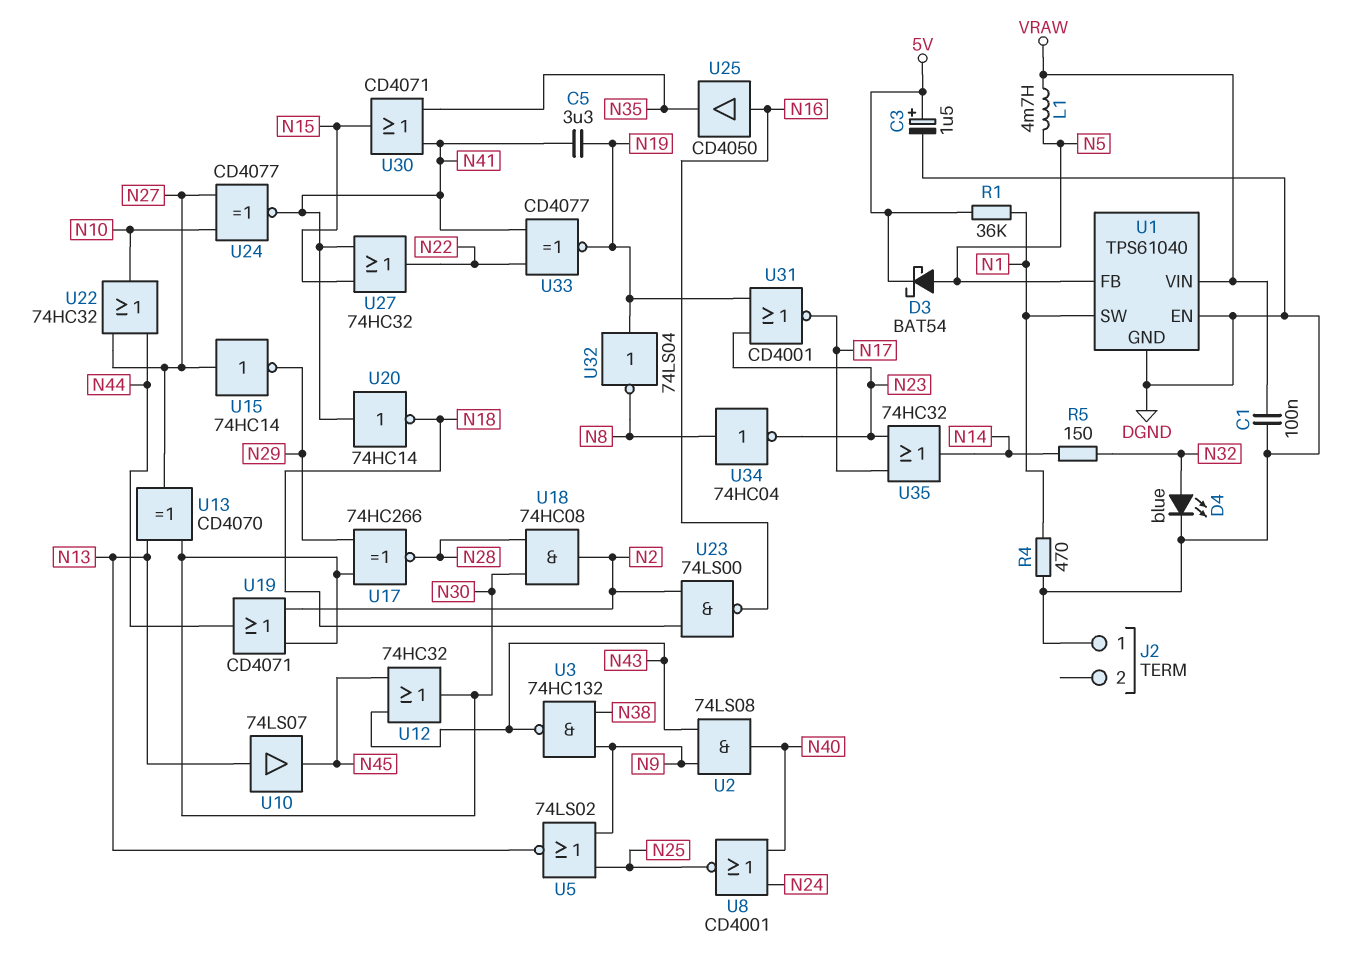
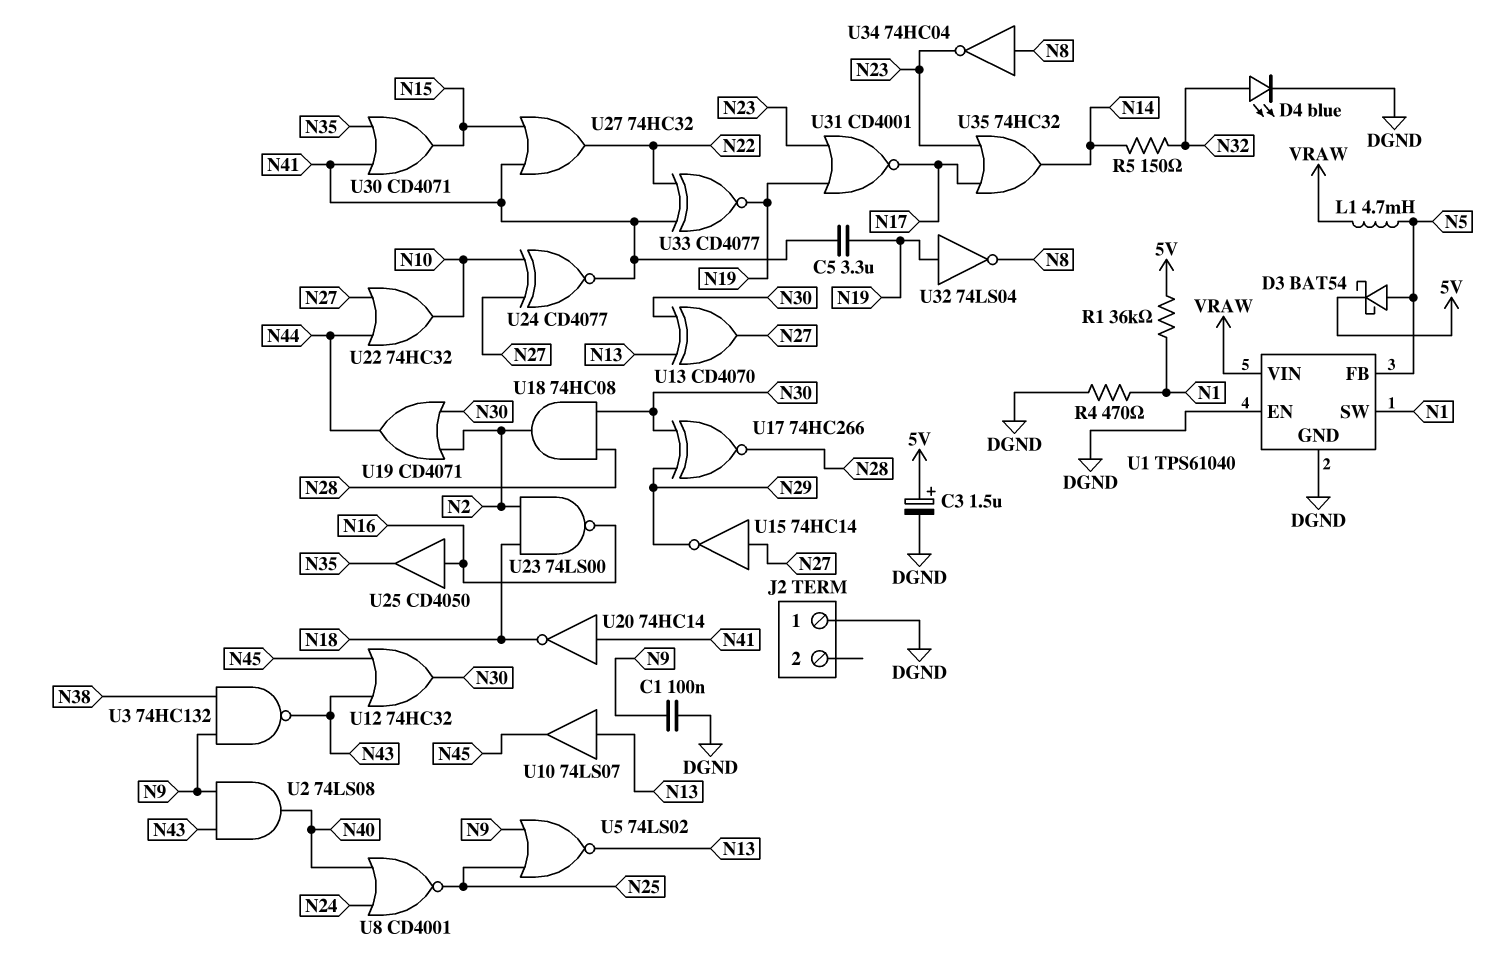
C1: 100nF (DGND, VRAW) -> 100nF (DGND, N9)

